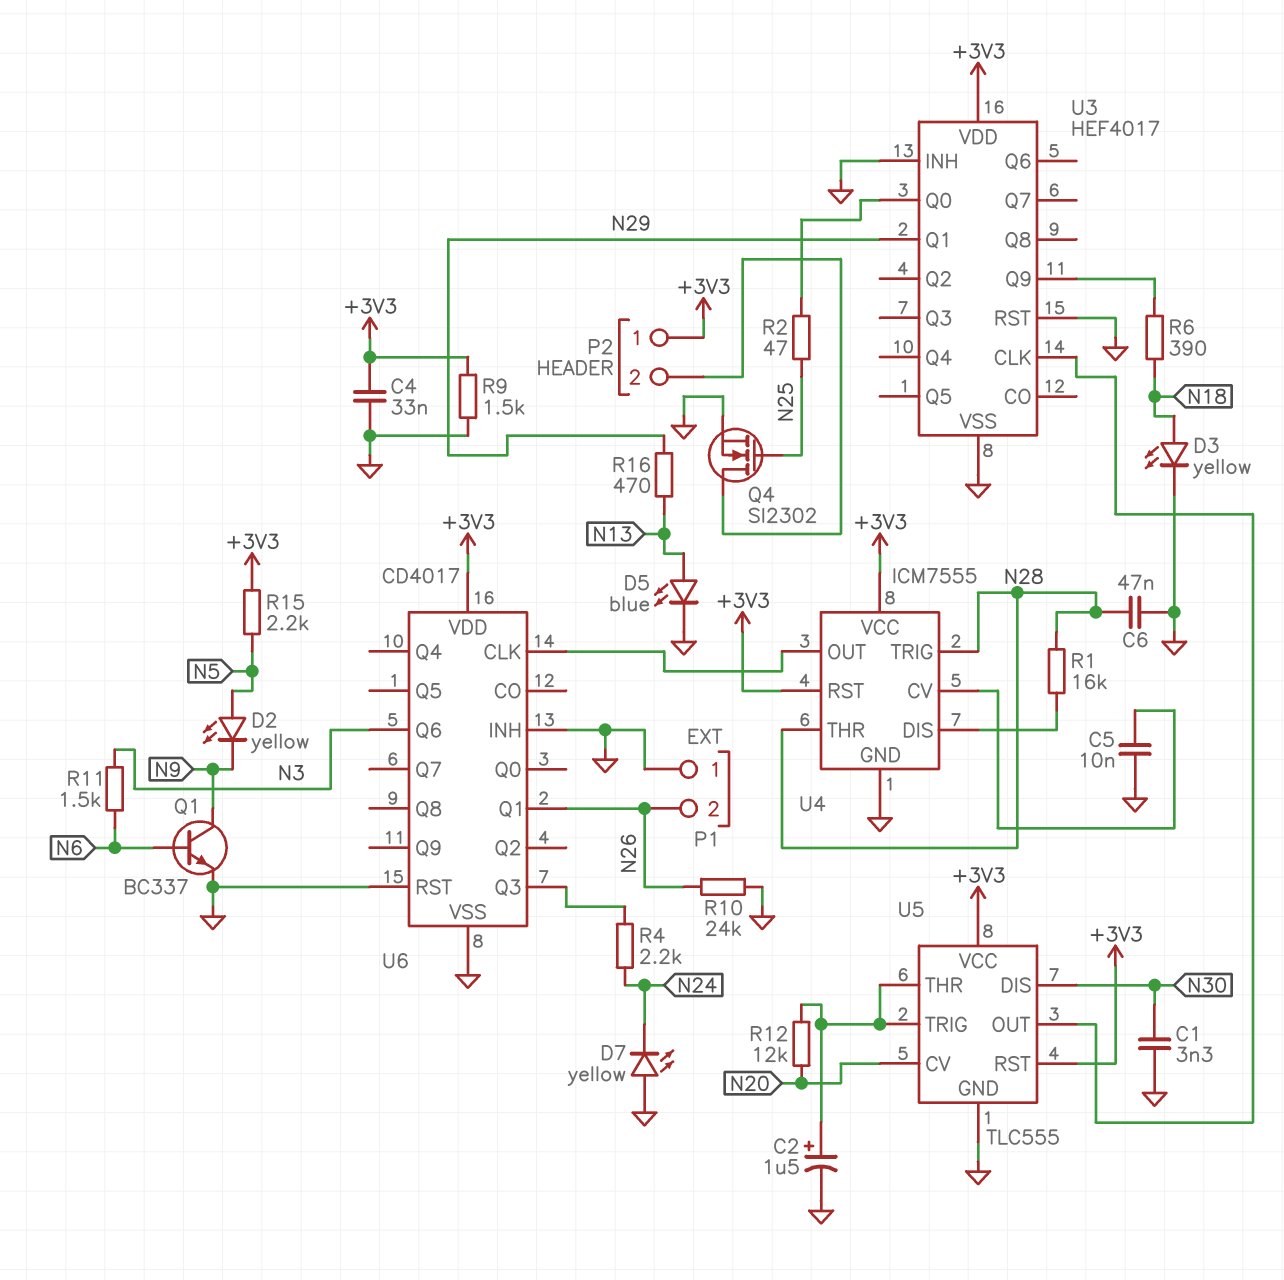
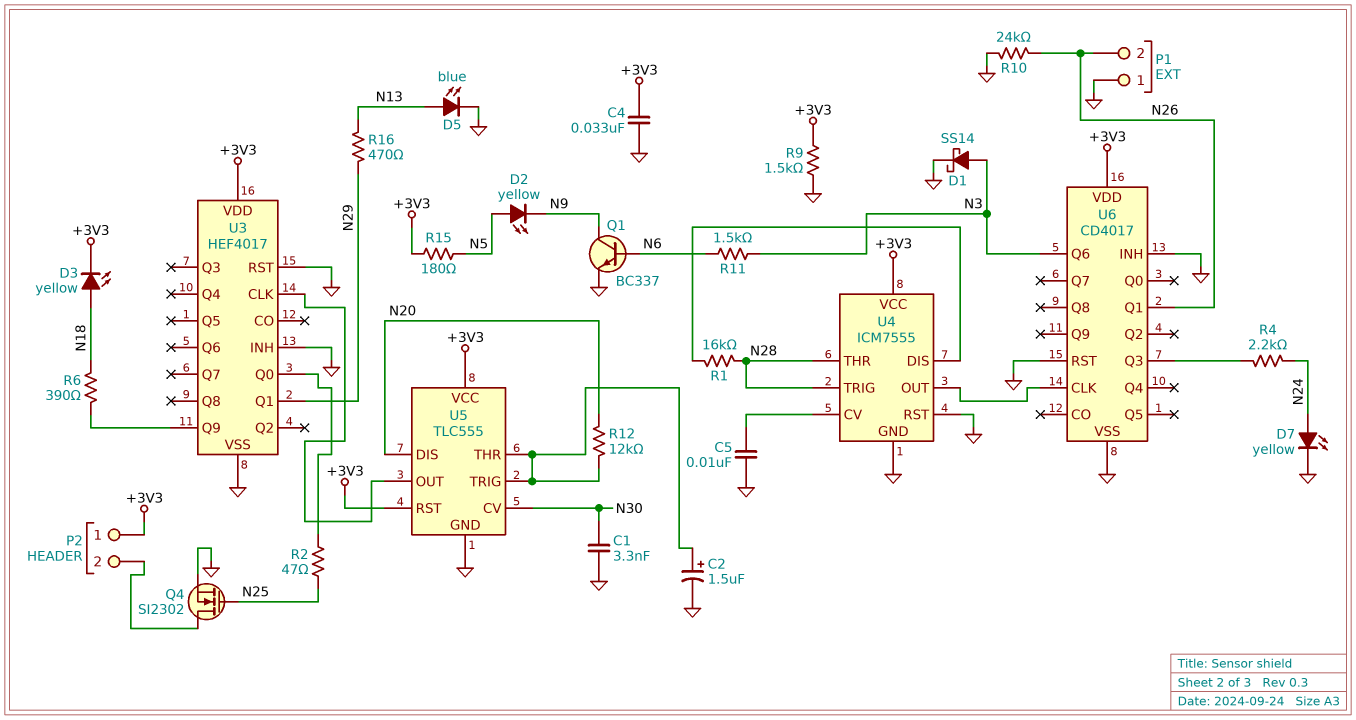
C6: 47nF (GND, N28) -> none
D1: none -> schottky SS14 (A N3, K GND)
D3: LED yellow (A N18, K GND) -> LED yellow (A N18, K +3V3)
D7: LED yellow (A GND, K N24) -> LED yellow (A N24, K GND)
R15: 2.2k (+3V3, N5) -> 180 (+3V3, N5)
U4 pin RST: +3V3 -> GND
U5 pin CV: N20 -> N30
U5 pin DIS: N30 -> N20

